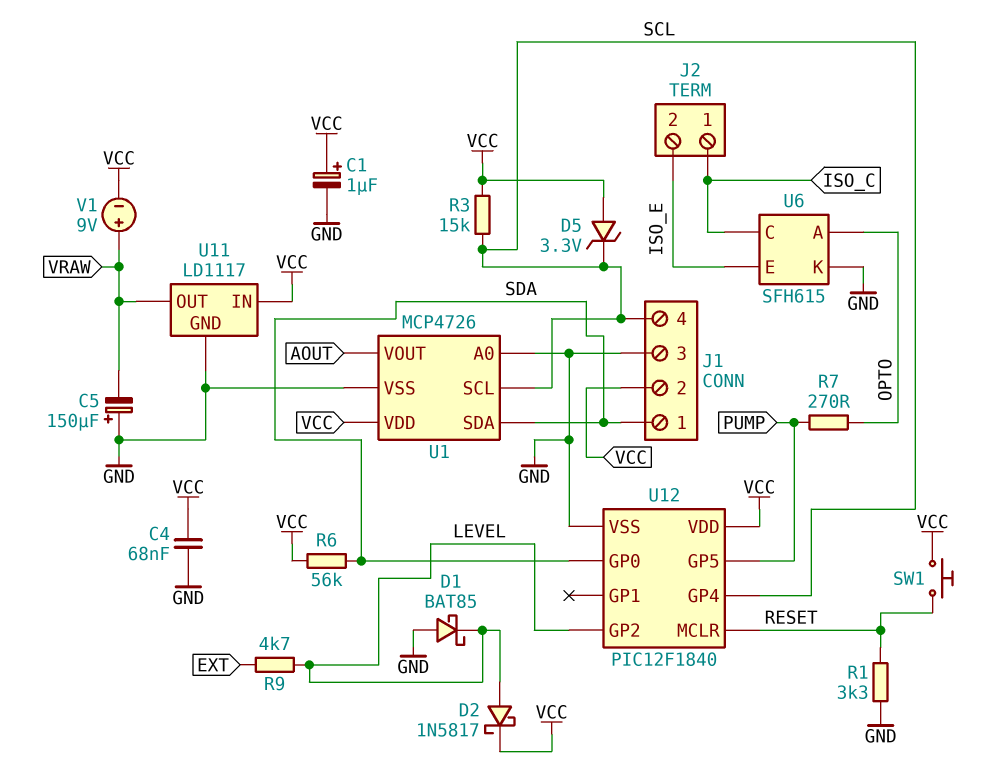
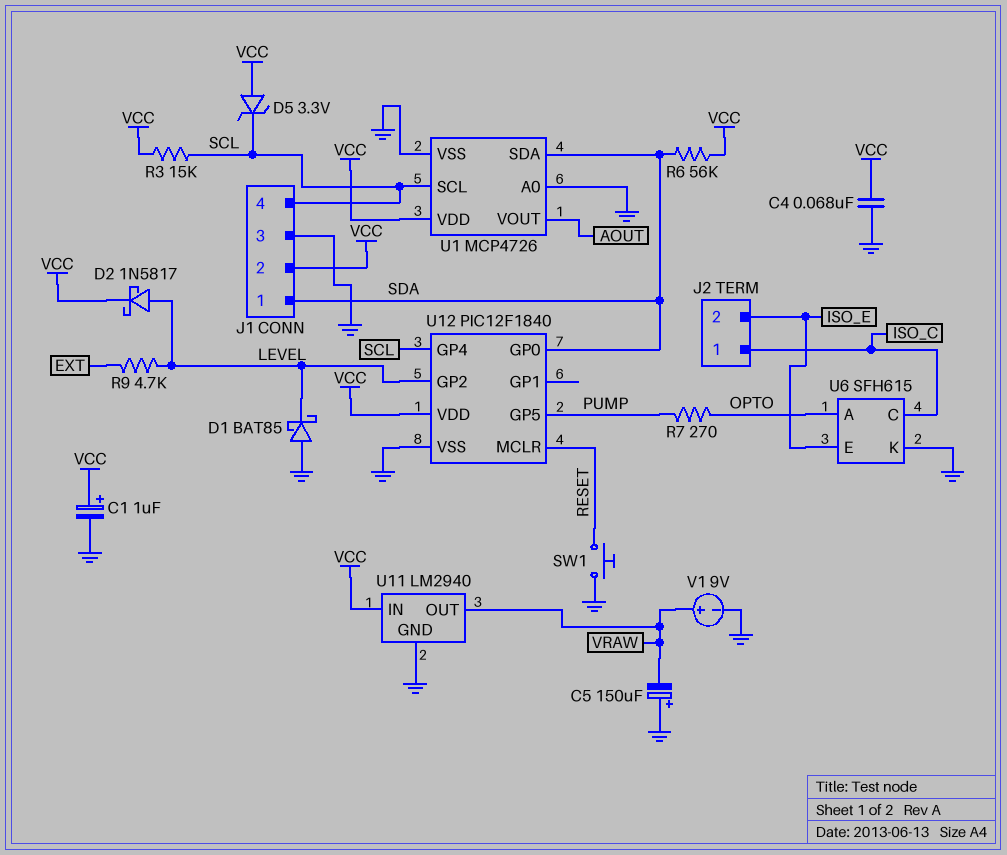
R1: 3.3k (GND, RESET) -> none
SW1: button (RESET, VCC) -> button (GND, RESET)
U11: LD1117 -> LM2940
V1: 9V (plus VRAW, minus VCC) -> 9V (plus VRAW, minus GND)

